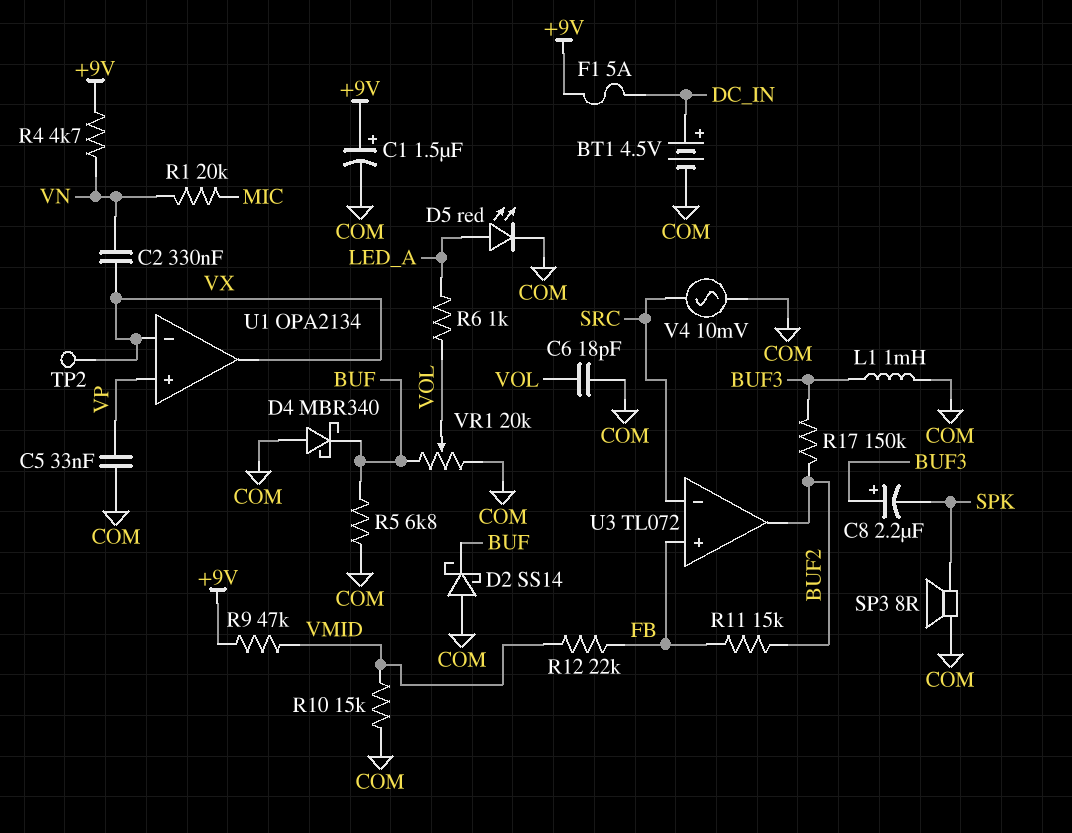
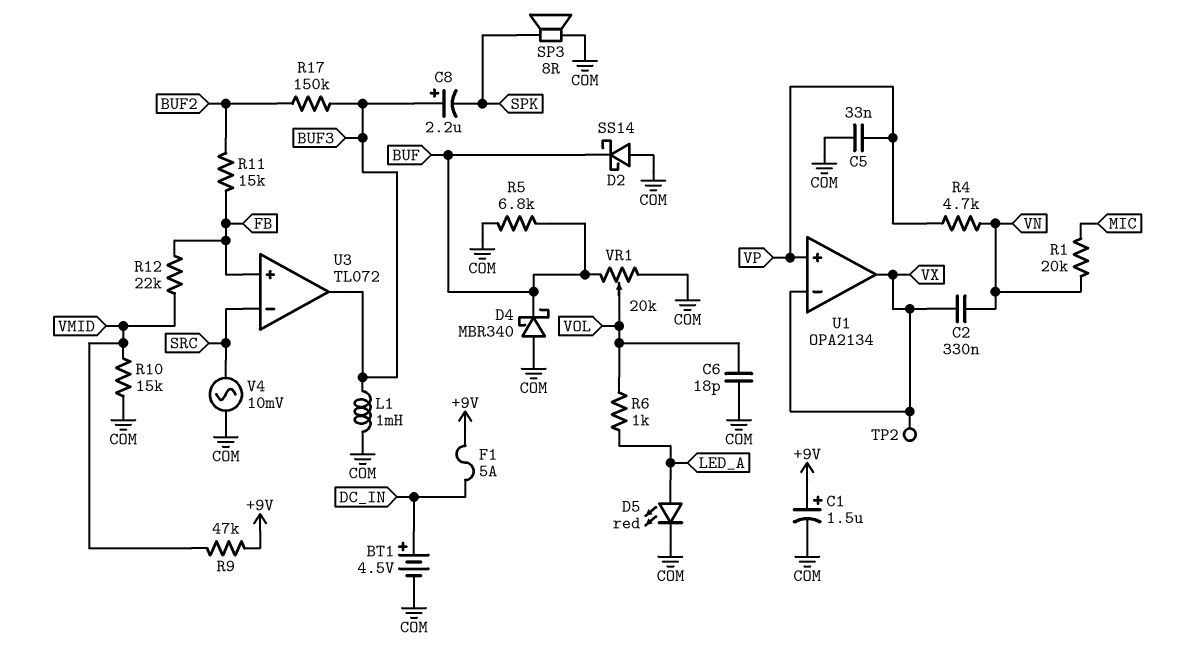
R4: 4.7k (+9V, VN) -> 4.7k (VN, VP)
U3 pin out: BUF2 -> BUF3

